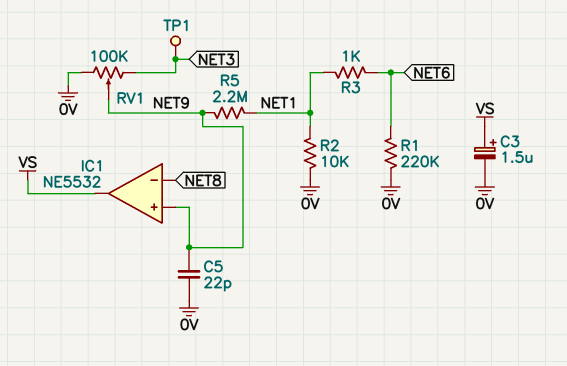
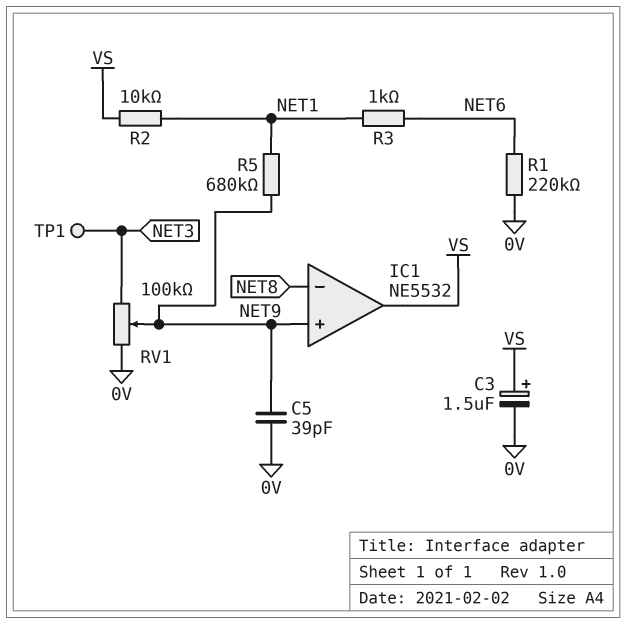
C5: 22pF (0V, NET9) -> 39pF (0V, NET9)
R2: 10k (0V, NET1) -> 10k (NET1, VS)
R5: 2.2M (NET1, NET9) -> 680k (NET1, NET9)

